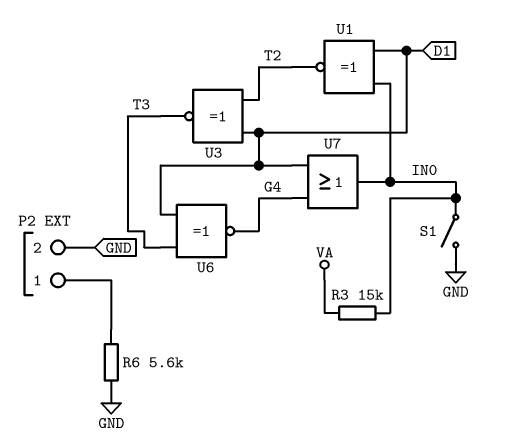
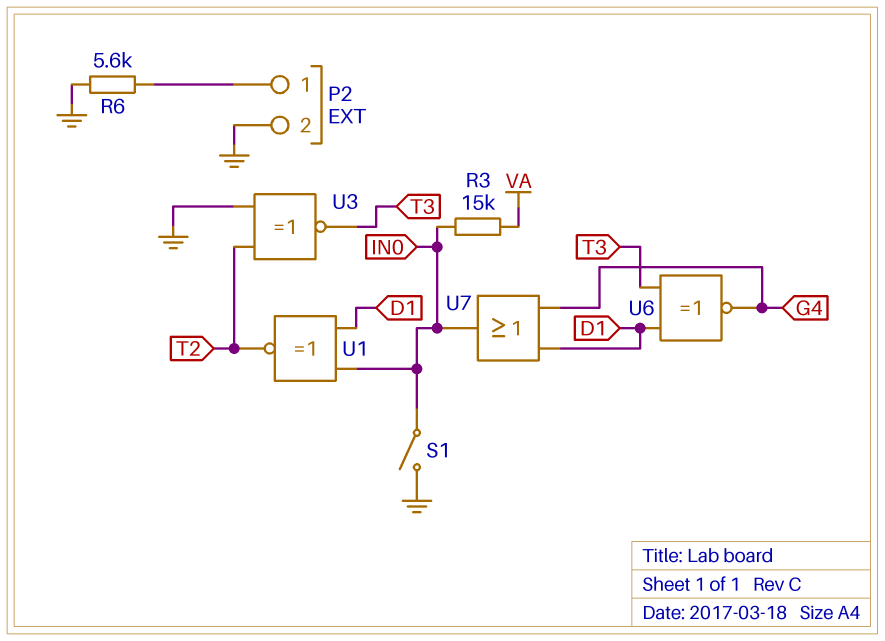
U3: XNOR (in D1, in T2, out T3) -> XNOR (in GND, in T2, out T3)

